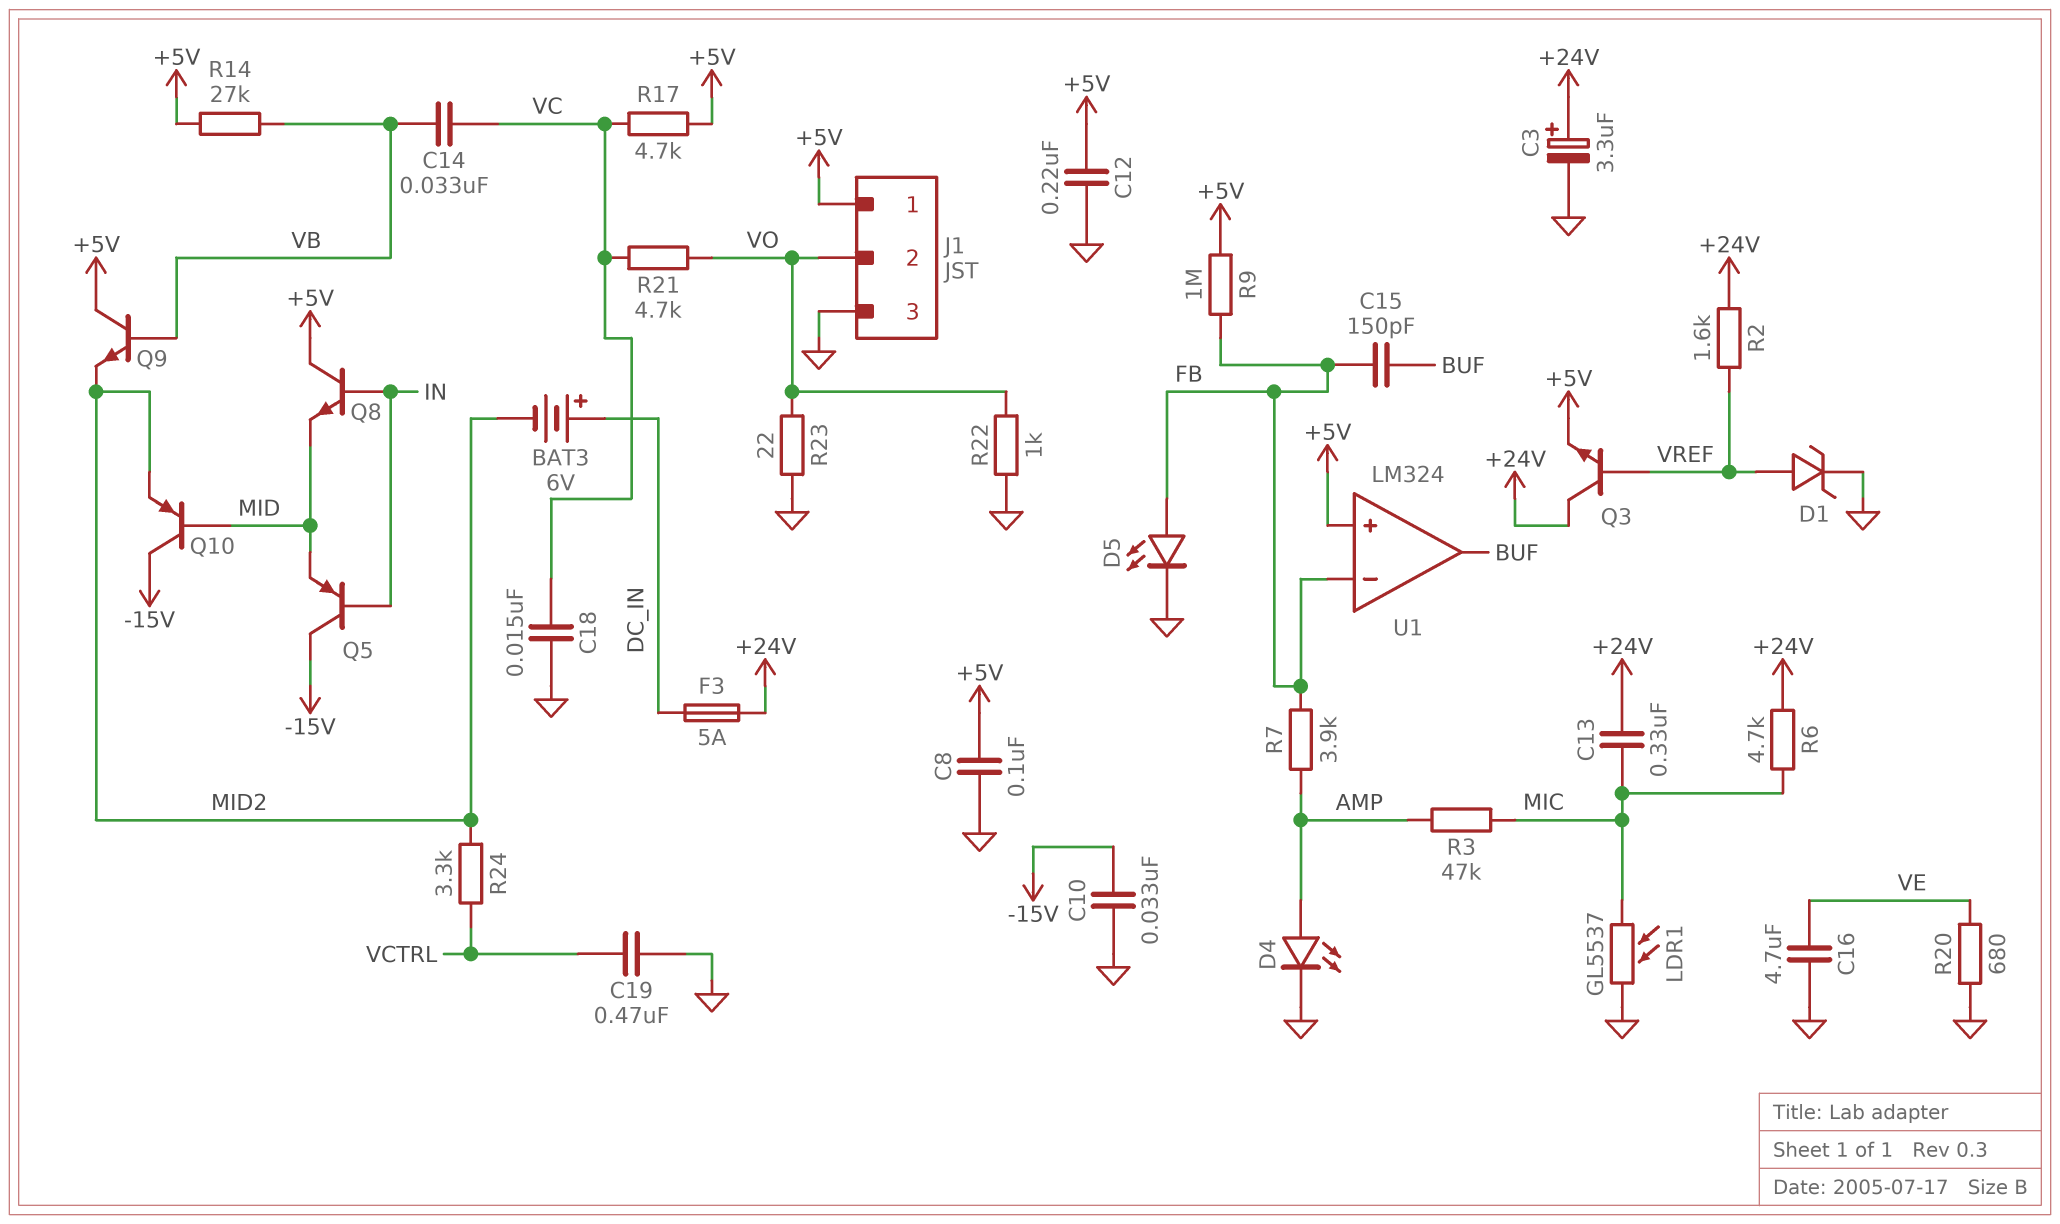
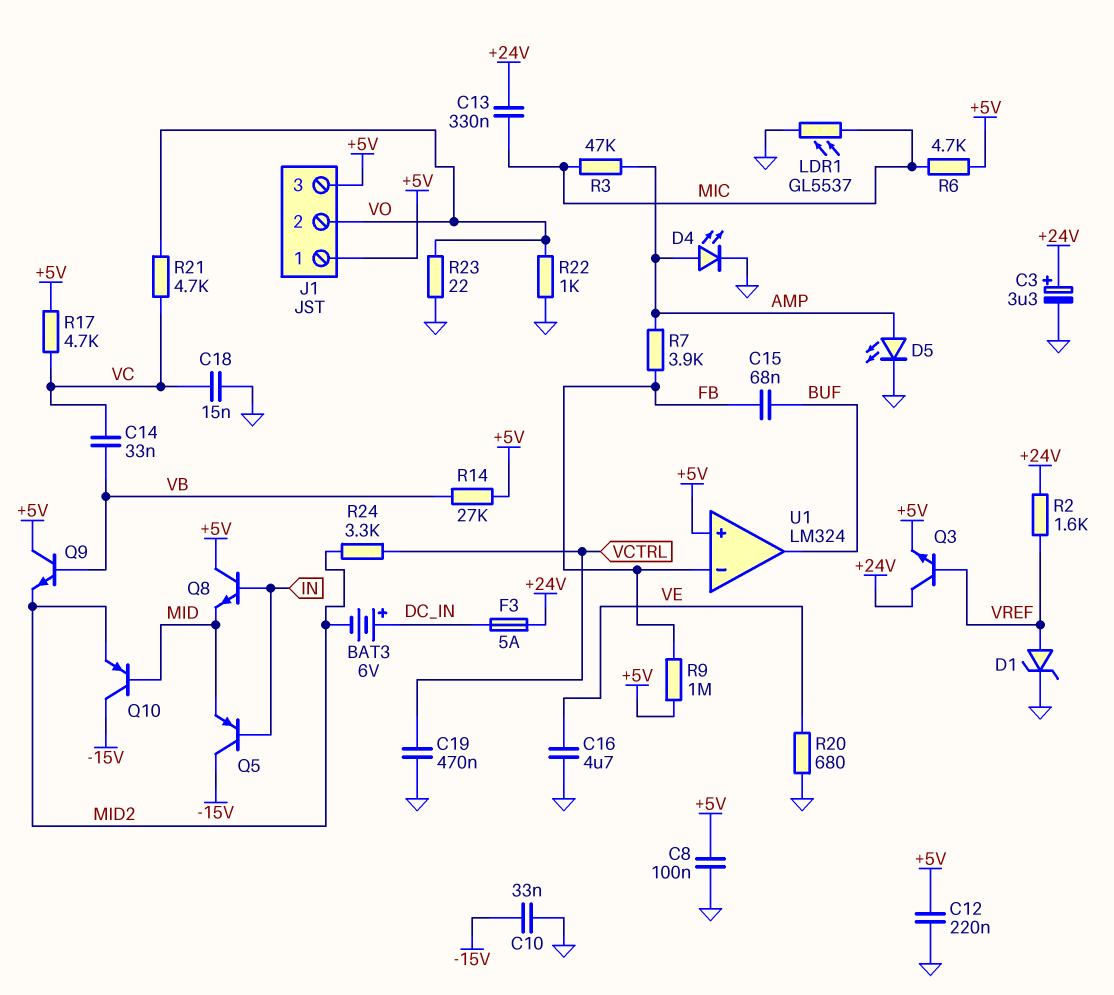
C15: 150pF (BUF, FB) -> 68nF (BUF, FB)
D5: LED (A FB, K GND) -> LED (A AMP, K GND)
J1 pin 3: GND -> +5V
R6: 4.7k (+24V, MIC) -> 4.7k (+5V, MIC)

